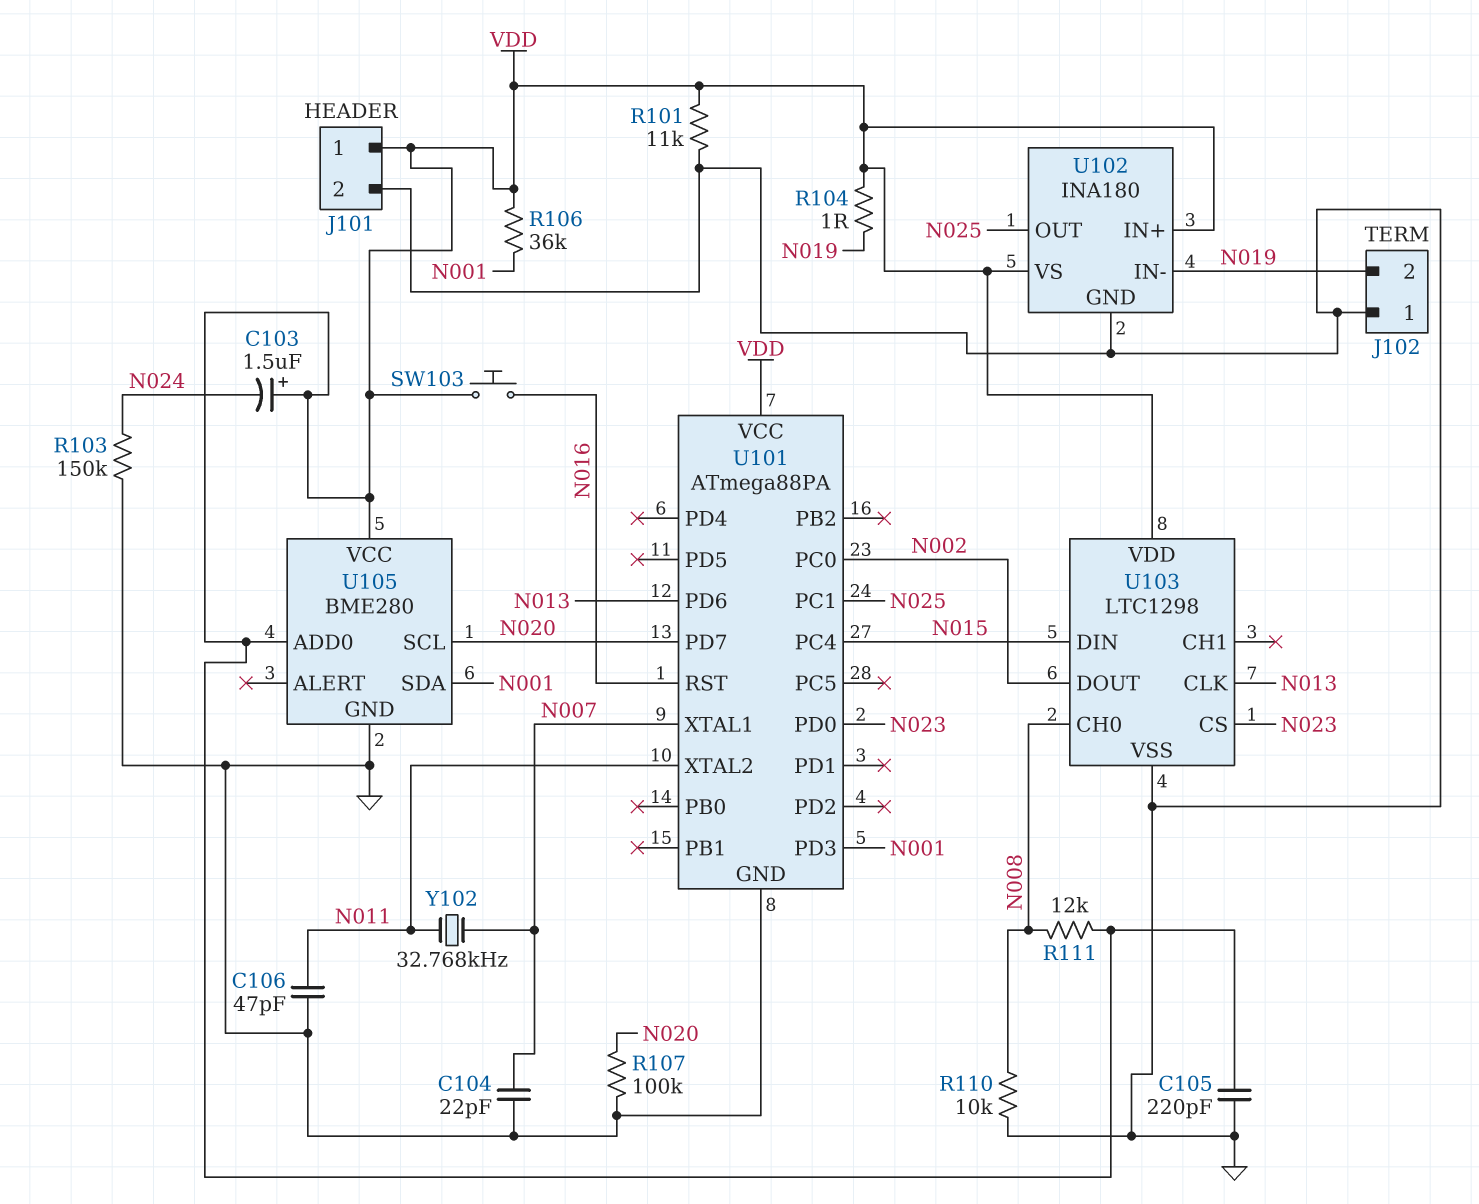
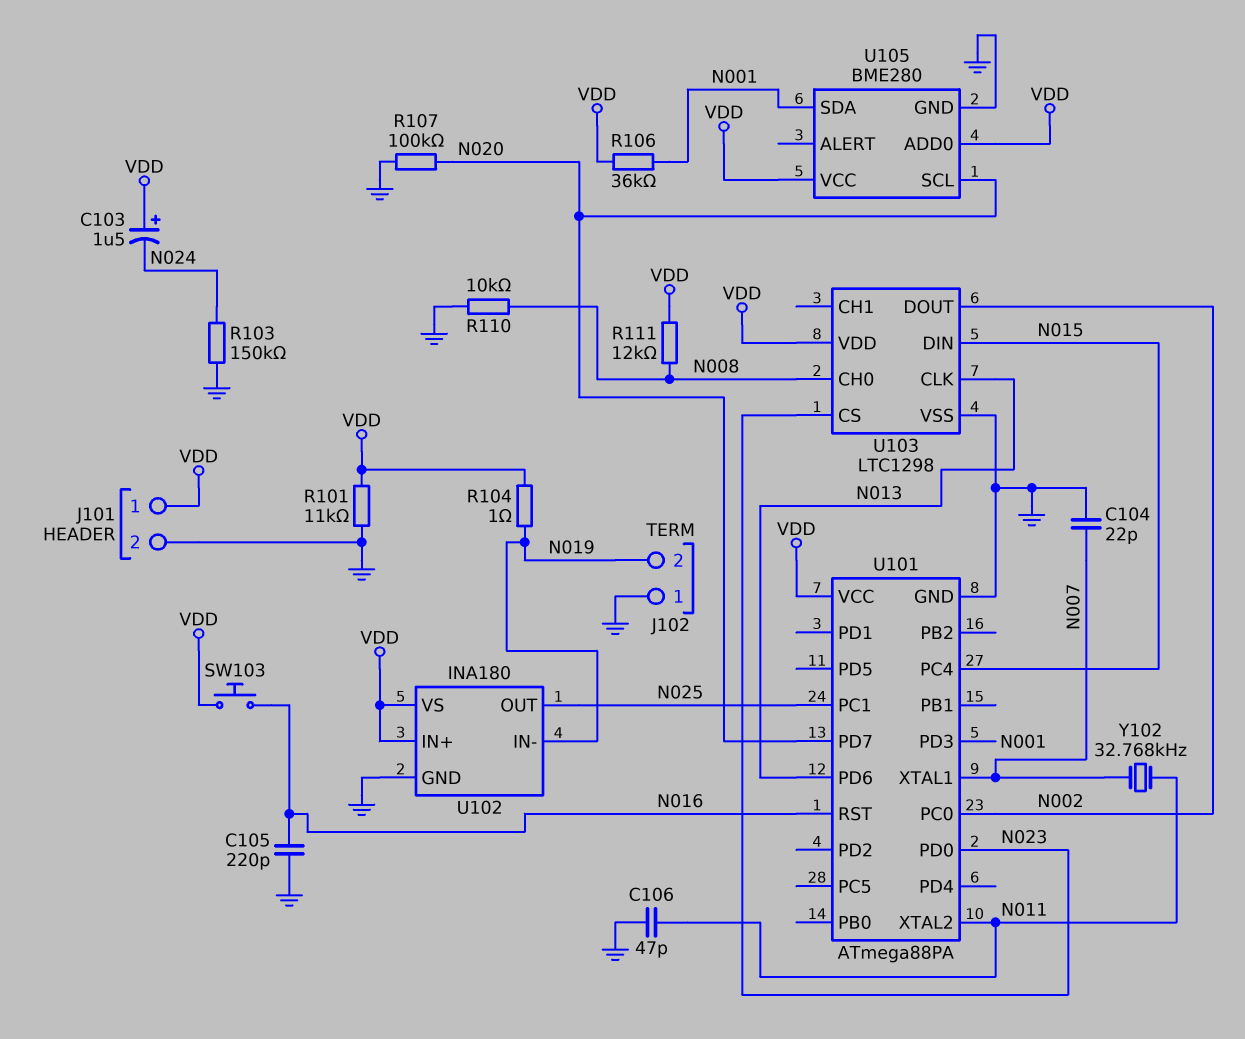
C105: 220pF (GND, VDD) -> 220pF (GND, N016)

